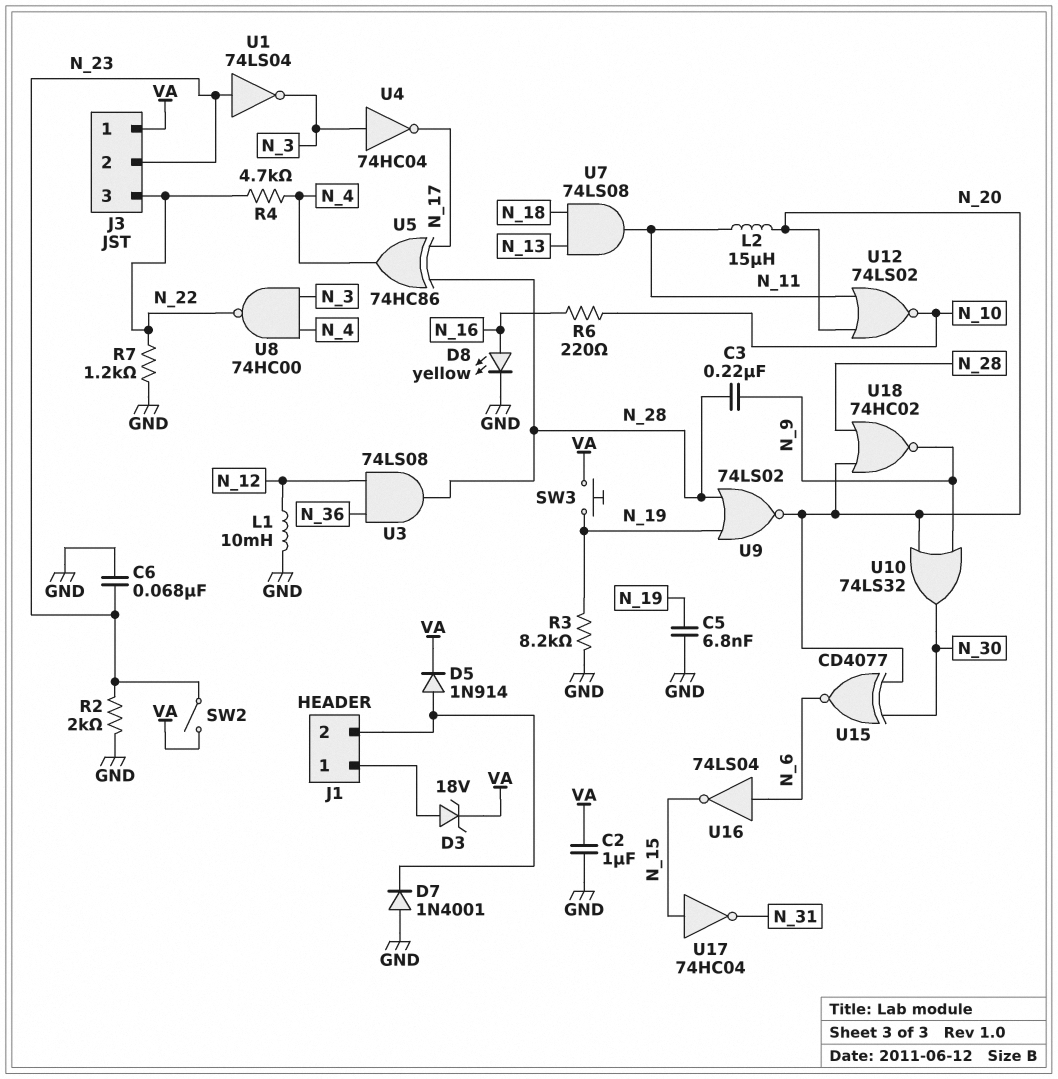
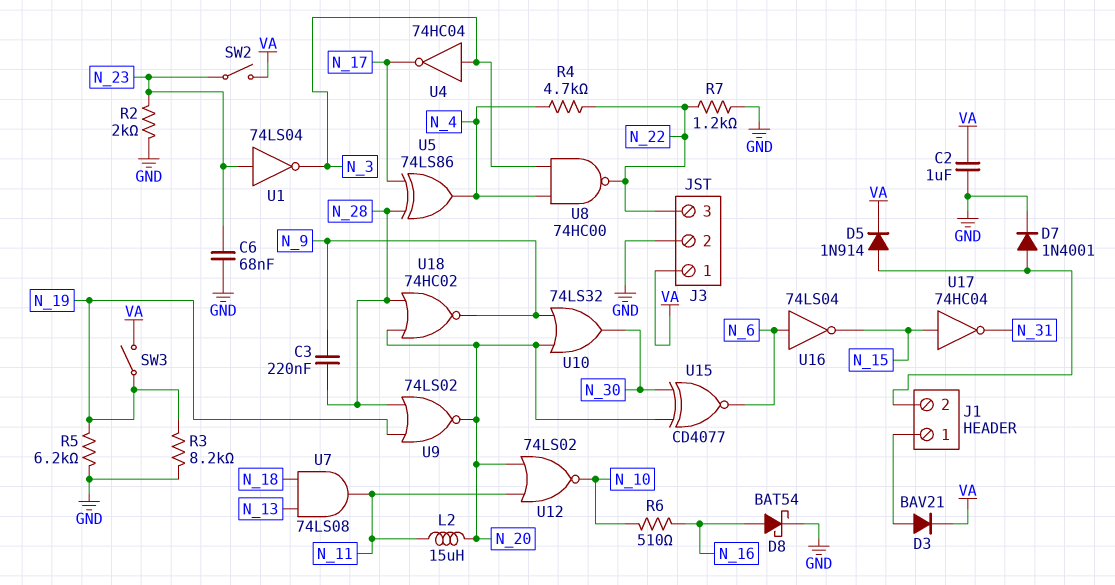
C5: 6.8nF (GND, N_19) -> none
D3: zener 18V (A J1/1, K VA) -> diode BAV21 (A J1/1, K VA)
D7: diode 1N4001 (A GND, K J1/2) -> diode 1N4001 (A J1/2, K GND)
D8: LED yellow (A N_16, K GND) -> schottky BAT54 (A N_16, K GND)
J3 pin 2: N_23 -> GND
L1: 10mH (GND, N_12) -> none
R5: none -> 6.2k (GND, N_19)
R6: 220 (N_10, N_16) -> 510 (N_10, N_16)
SW3: button (N_19, VA) -> switch (N_19, VA)
U3: AND 74LS08 (in N_12, in N_36, out N_28) -> none
U5: XOR 74HC86 (in N_17, in N_28, out N_4) -> XOR 74LS86 (in N_17, in N_28, out N_4)

